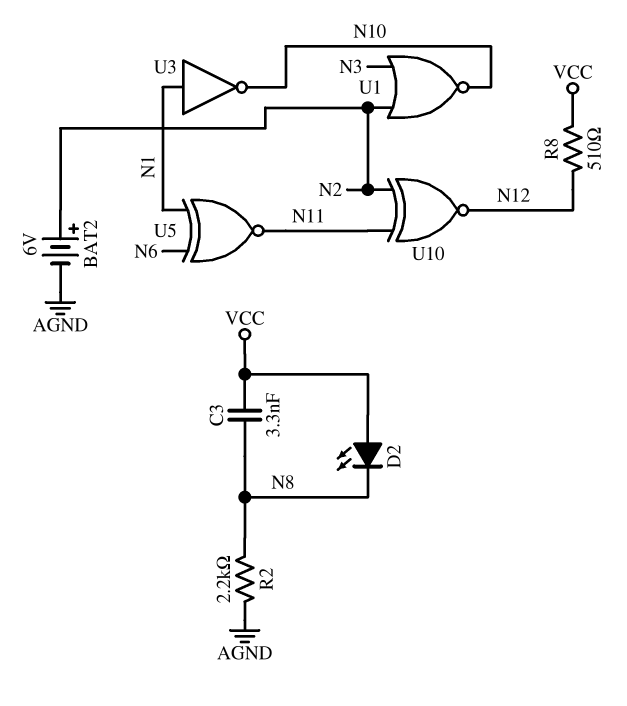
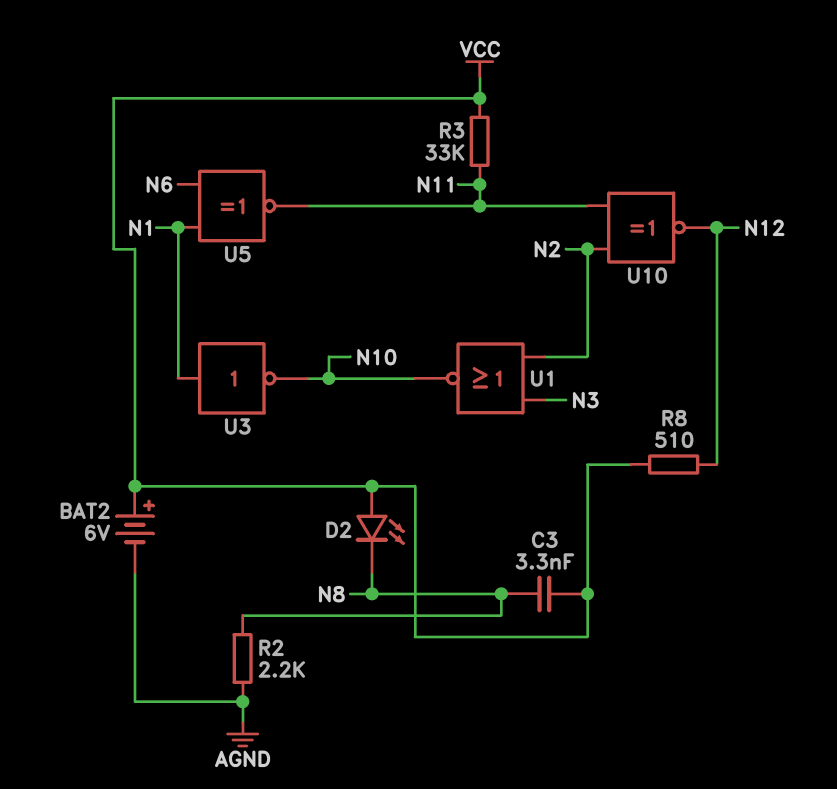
BAT2: 6V (plus N2, minus AGND) -> 6V (plus VCC, minus AGND)
R3: none -> 33k (N11, VCC)

